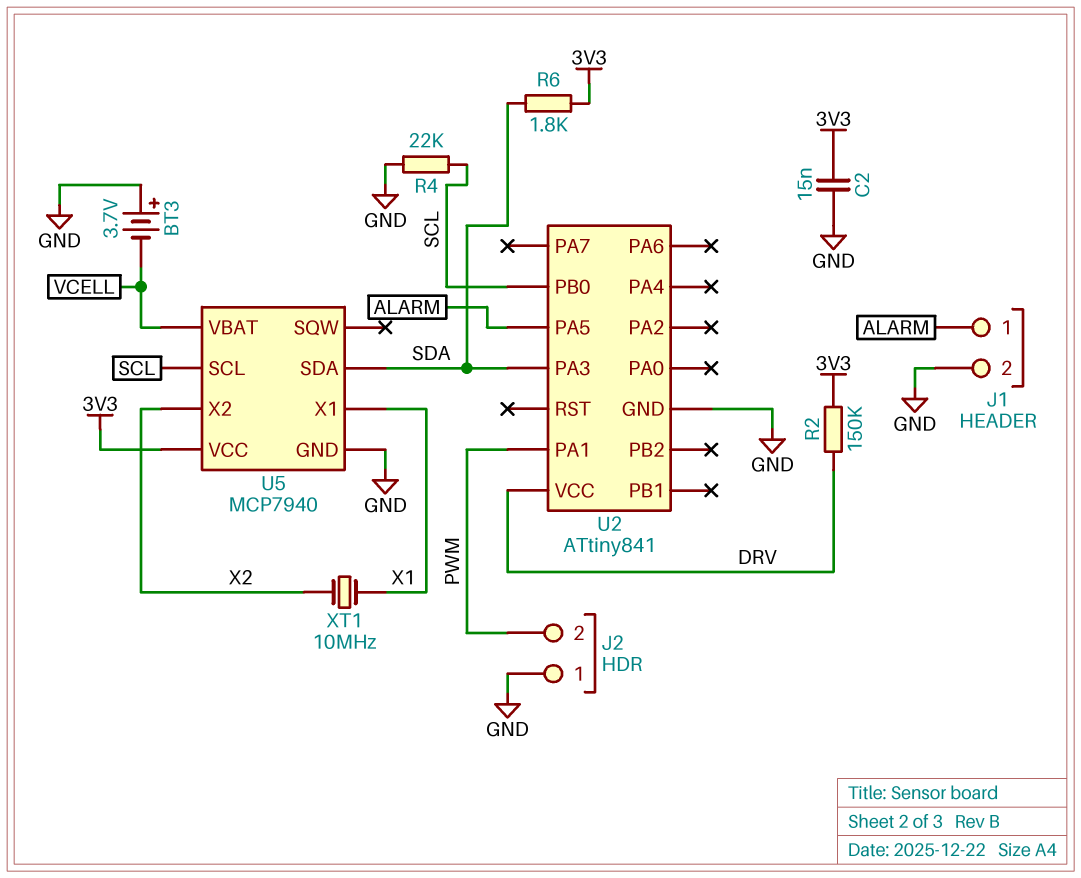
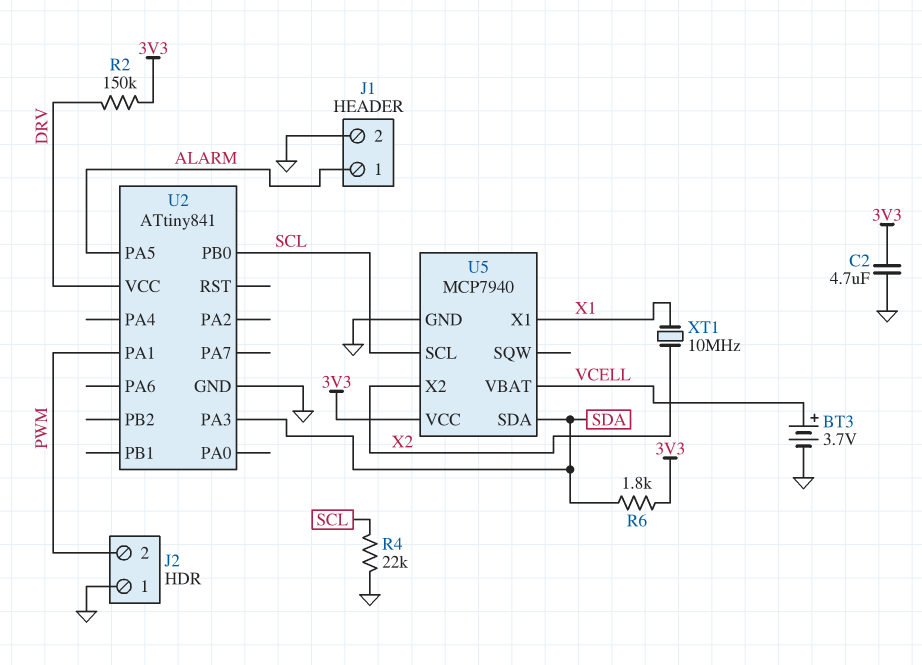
BT3: 3.7V (plus GND, minus VCELL) -> 3.7V (plus VCELL, minus GND)
C2: 15nF (3V3, GND) -> 4.7uF (3V3, GND)

